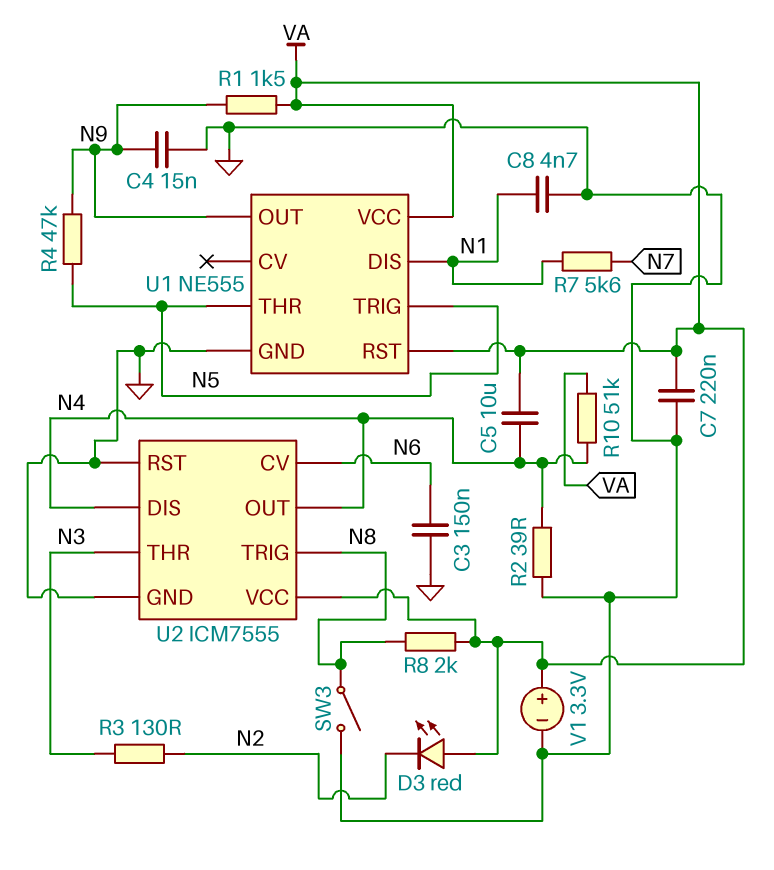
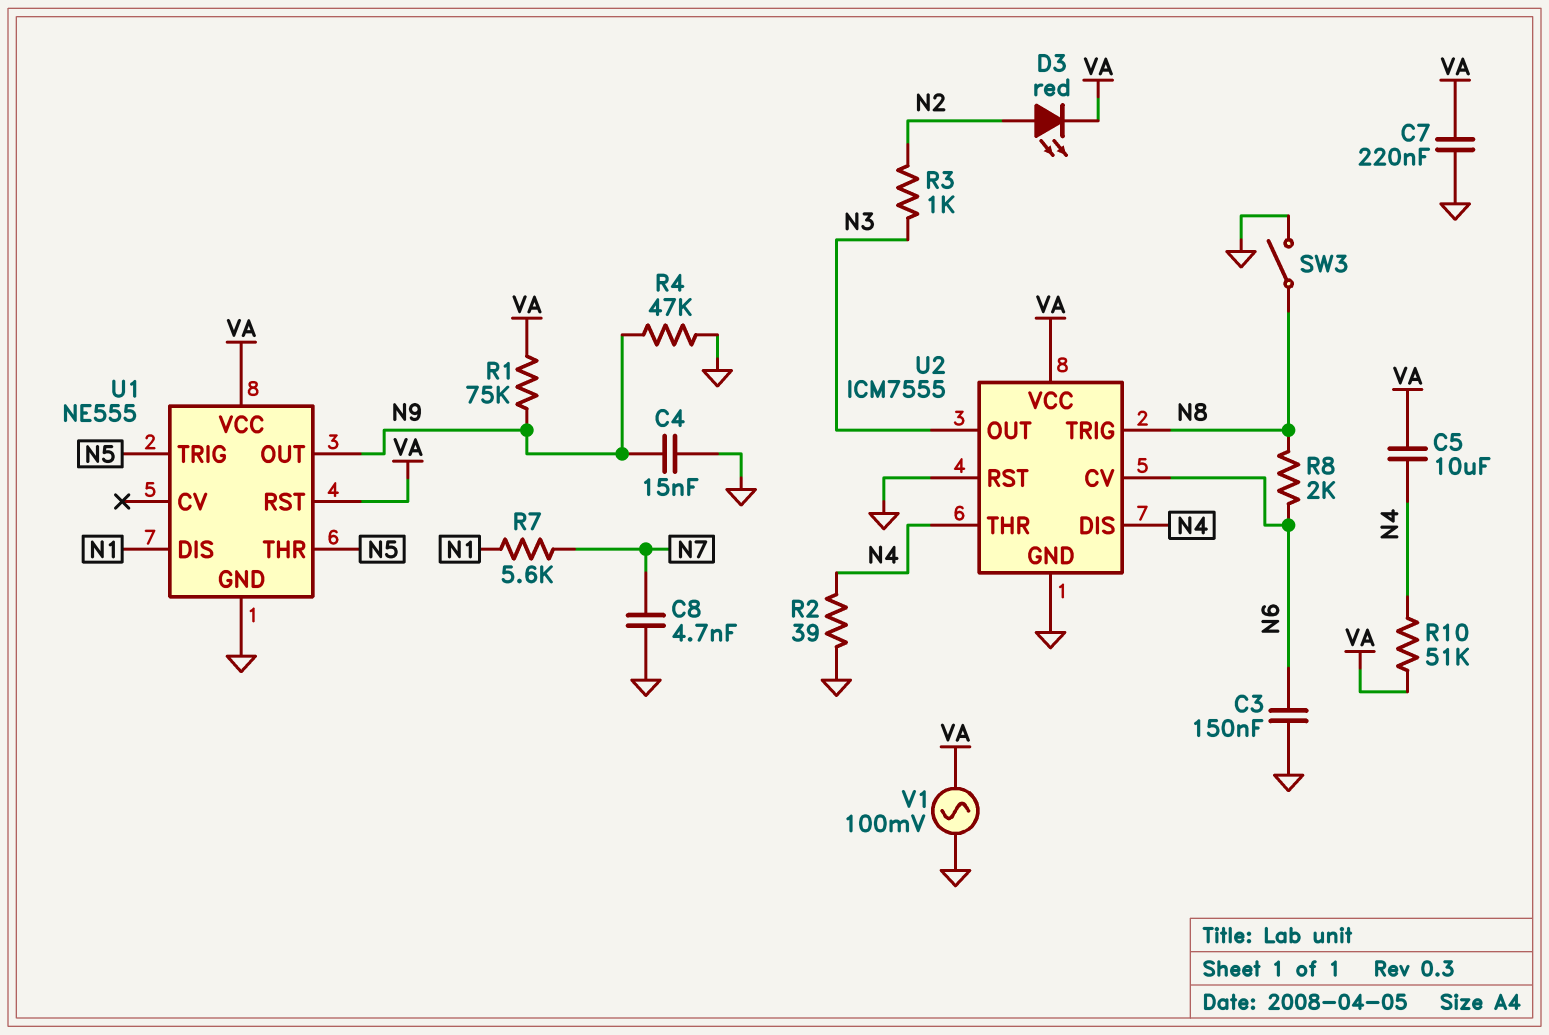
C8: 4.7nF (GND, N1) -> 4.7nF (GND, N7)
D3: LED red (A VA, K N2) -> LED red (A N2, K VA)
R1: 1.5k (N9, VA) -> 75k (N9, VA)
R3: 130 (N2, N3) -> 1k (N2, N3)
R4: 47k (N5, N9) -> 47k (GND, N9)
R8: 2k (N8, VA) -> 2k (N6, N8)
U2 pin OUT: N4 -> N3
U2 pin THR: N3 -> N4
V1: 3.3V (plus VA, minus GND) -> AC 100mV (GND, VA)

